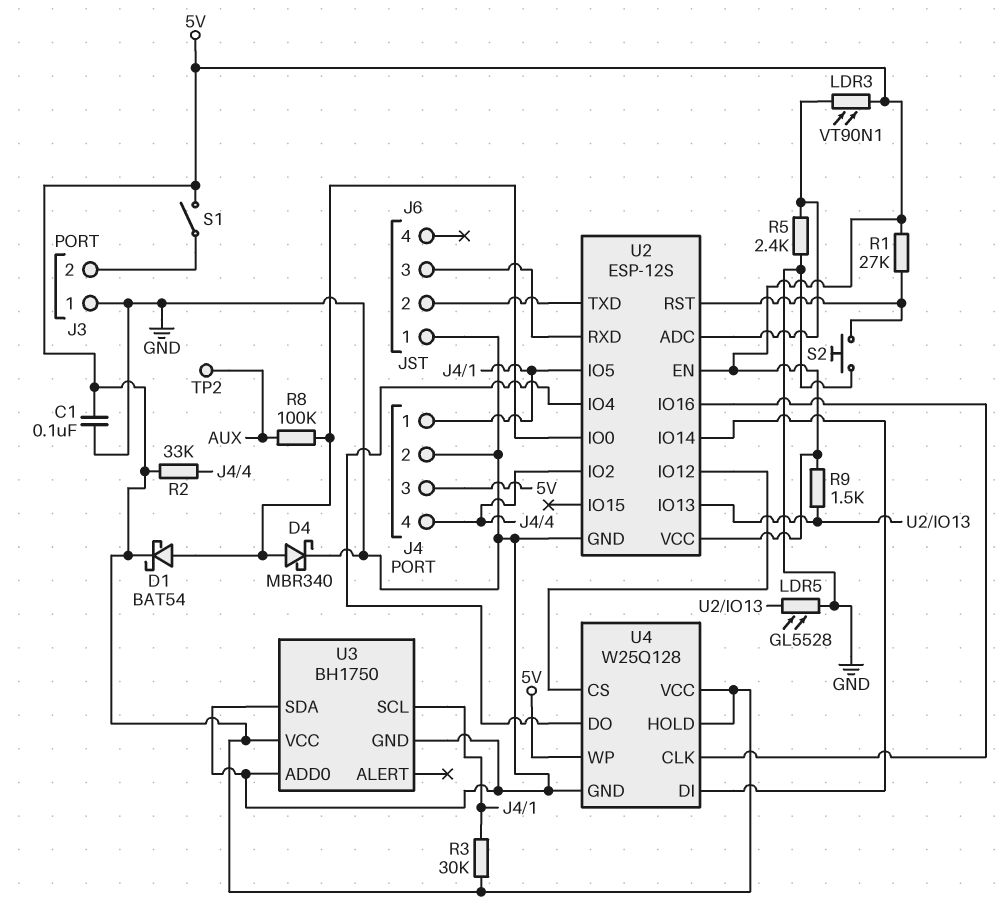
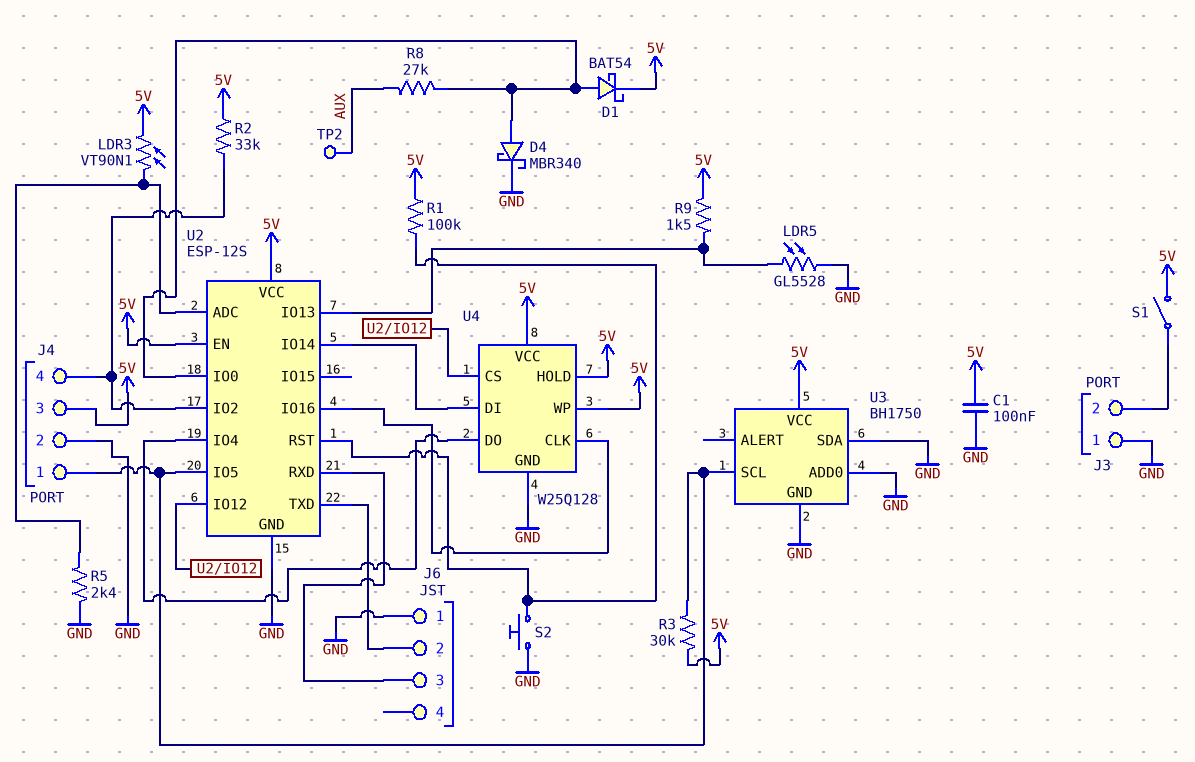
R1: 27k (5V, U2/RST) -> 100k (5V, U2/RST)
R8: 100k (AUX, U2/IO0) -> 27k (AUX, U2/IO0)

